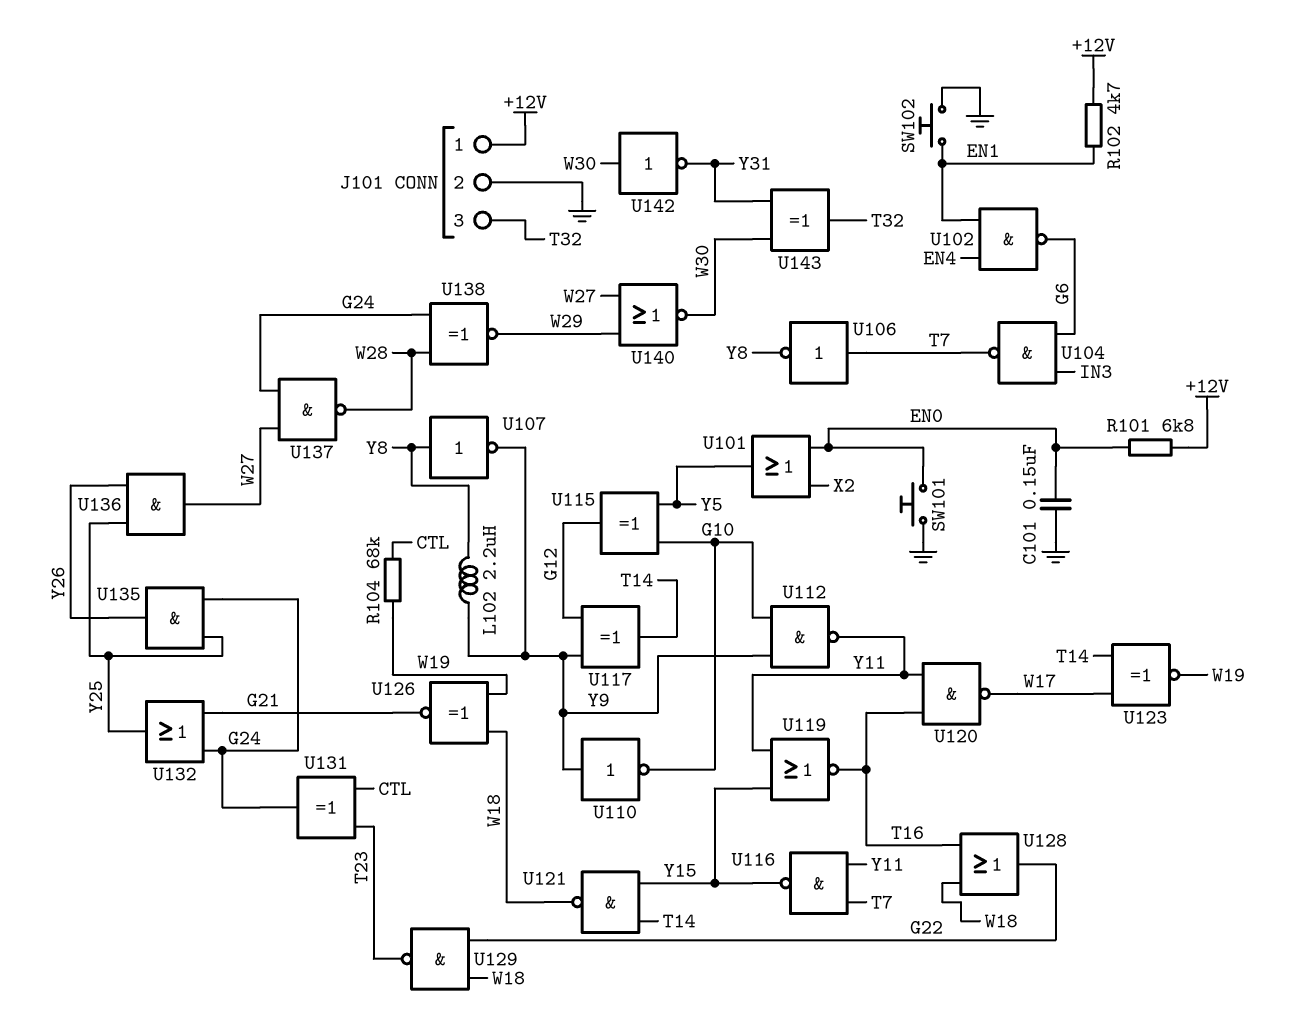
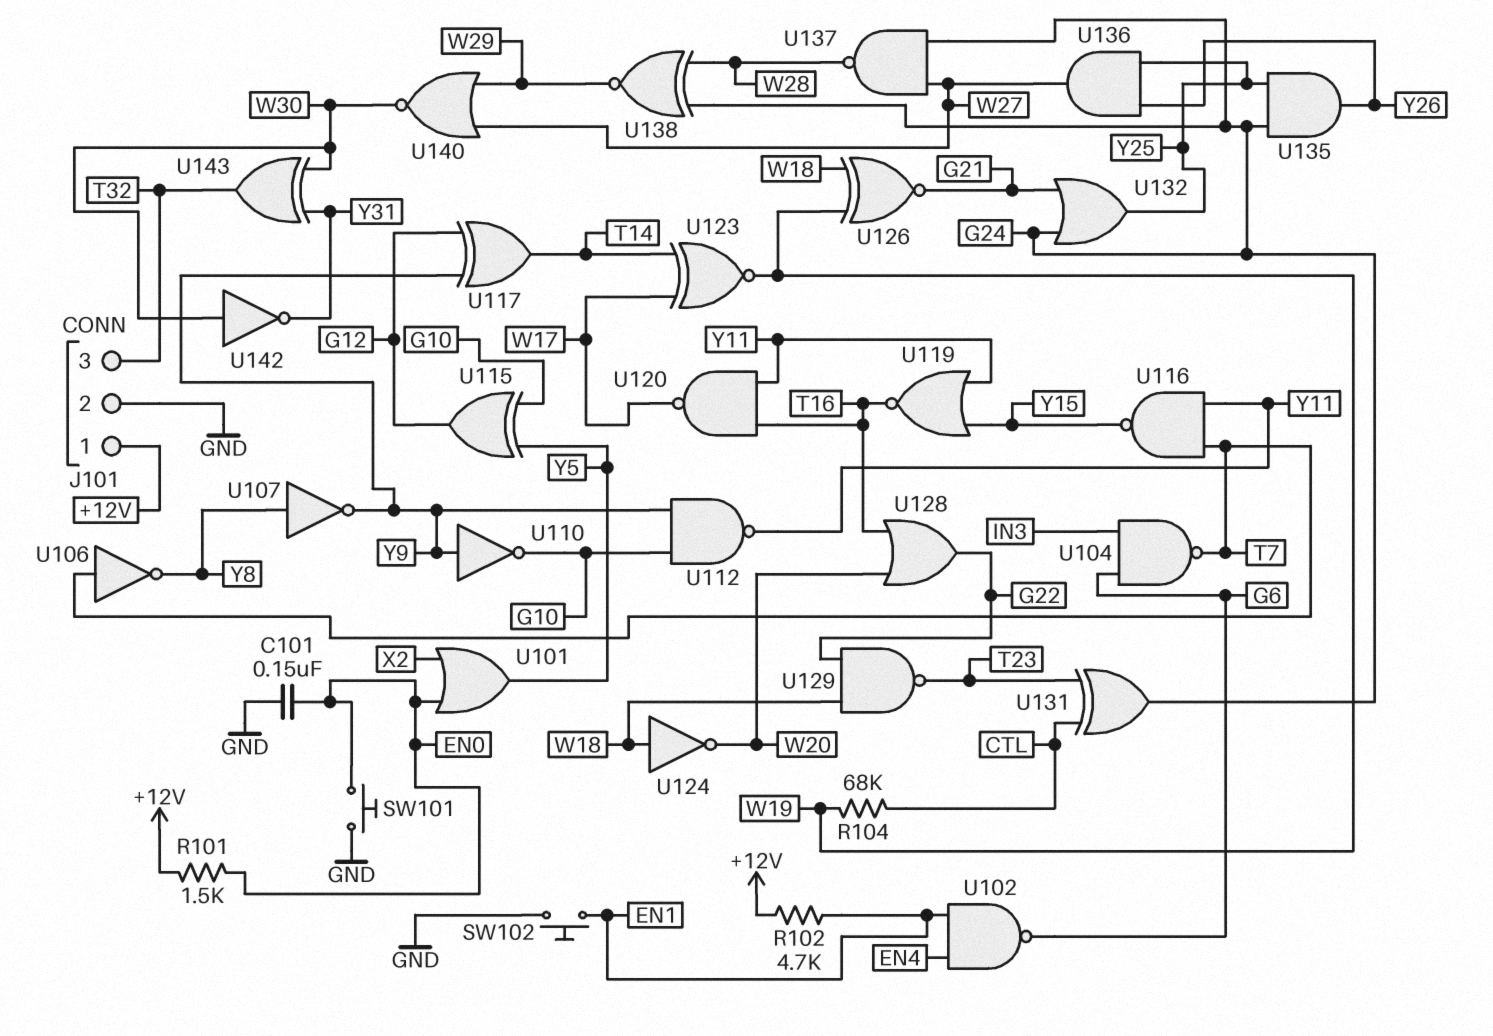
L102: 2.2uH (Y8, Y9) -> none
R101: 6.8k (+12V, EN0) -> 1.5k (+12V, EN0)
U121: NAND (in T14, in Y15, out W18) -> none
U124: none -> NOT (in W18, out W20)
U128: OR (in T16, in W18, out G22) -> OR (in T16, in W20, out G22)

